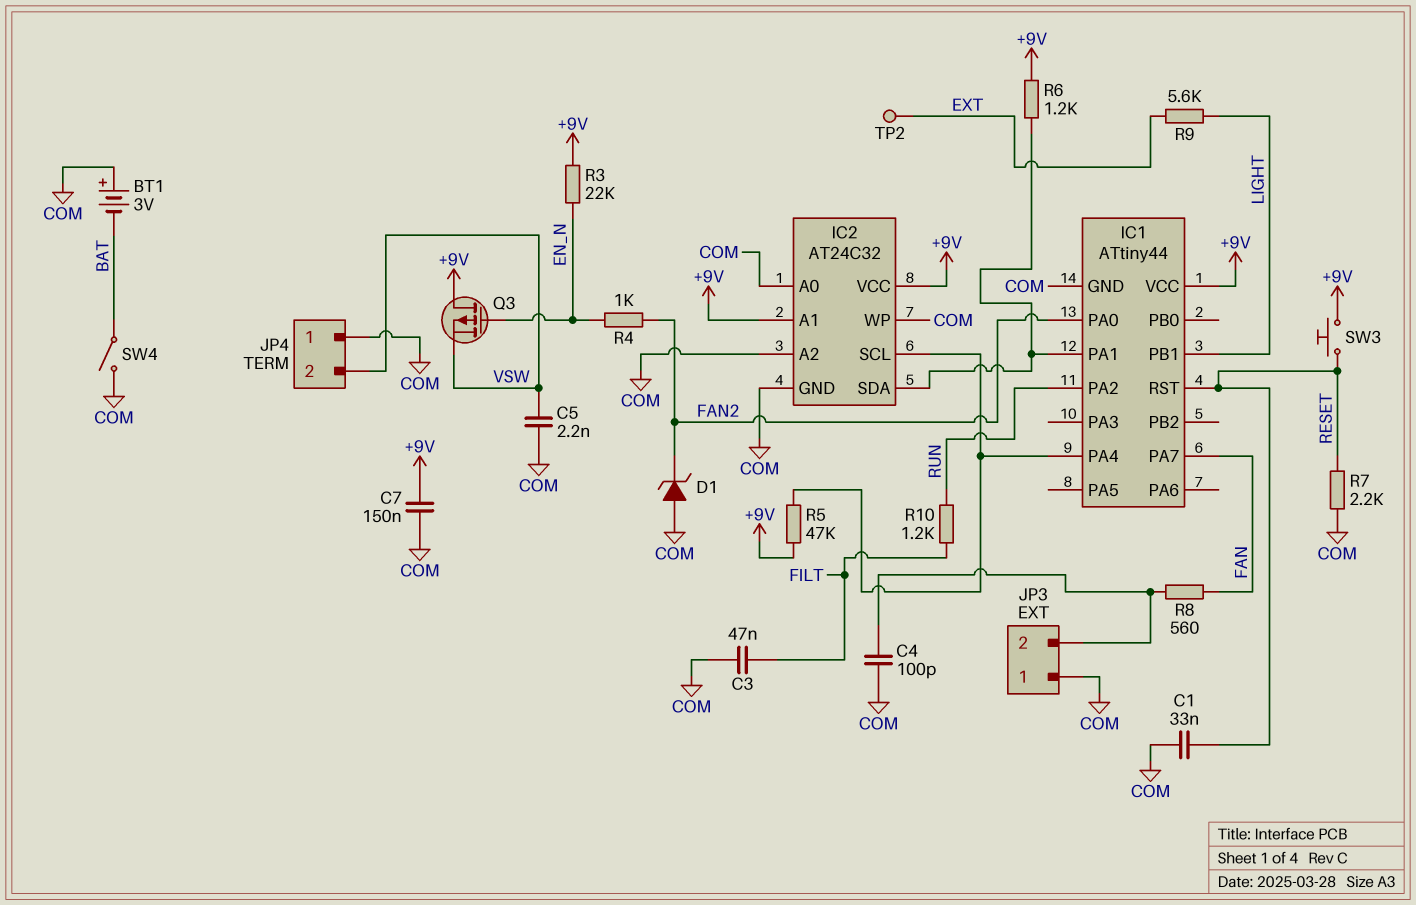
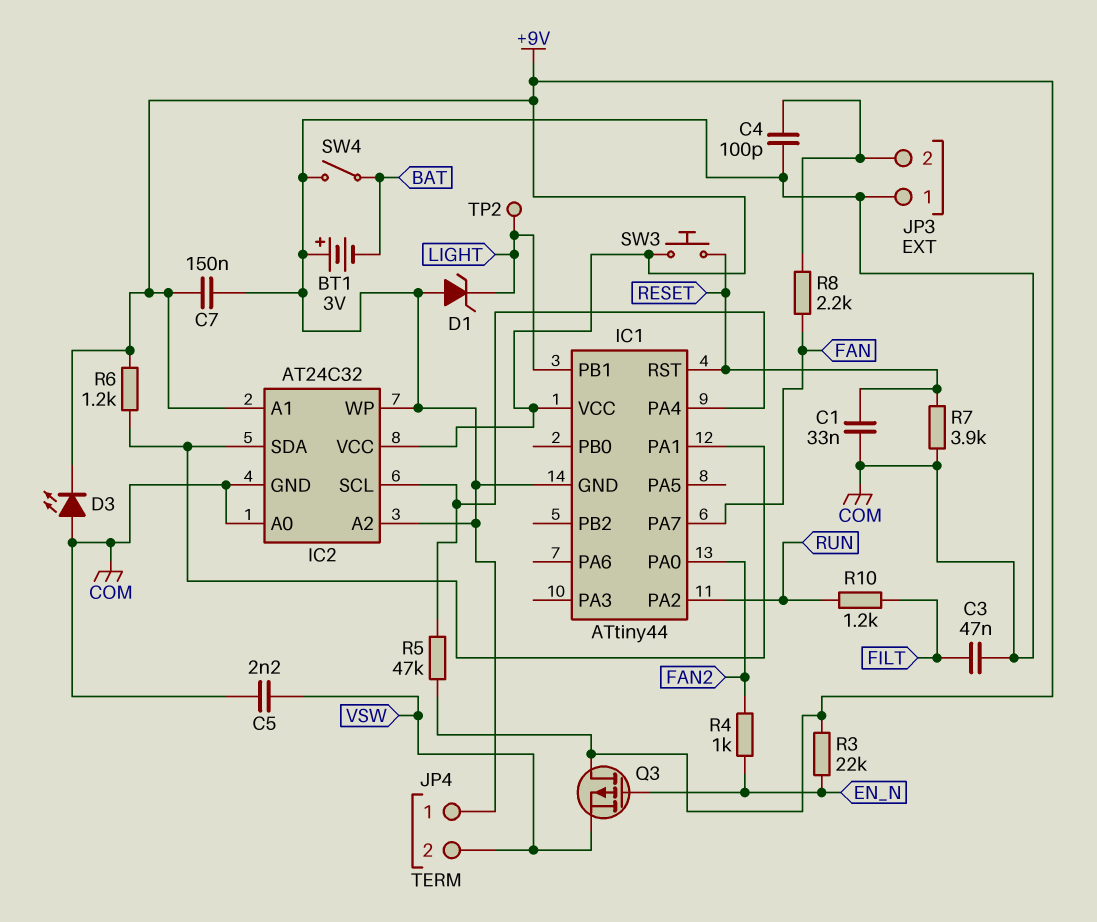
D1: zener (A COM, K FAN2) -> zener (A COM, K LIGHT)
D3: none -> LED (A COM, K +9V)
R7: 2.2k (COM, RESET) -> 3.9k (COM, RESET)
R8: 560 (FAN, JP3/2) -> 2.2k (FAN, JP3/2)
R9: 5.6k (EXT, LIGHT) -> none
TP2: test point (EXT) -> test point (LIGHT)

